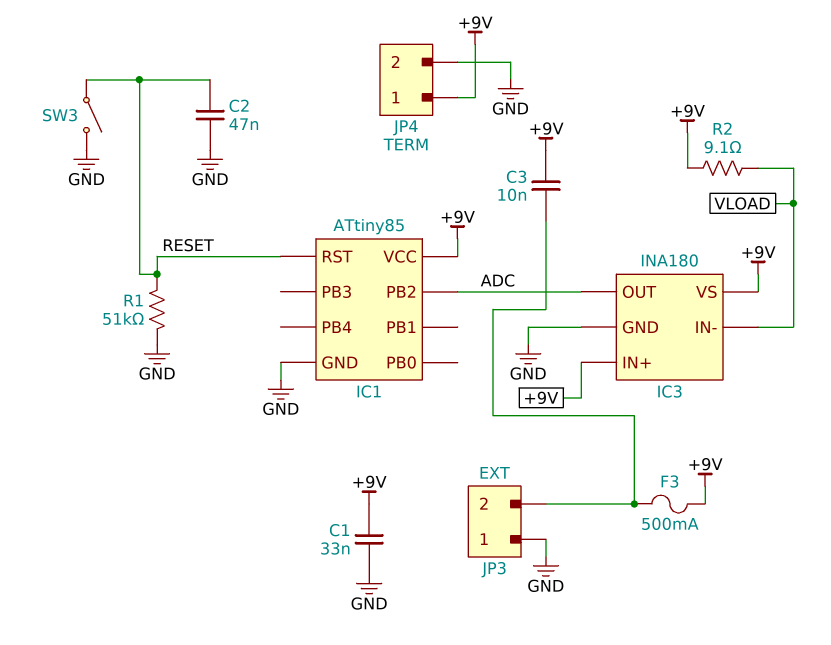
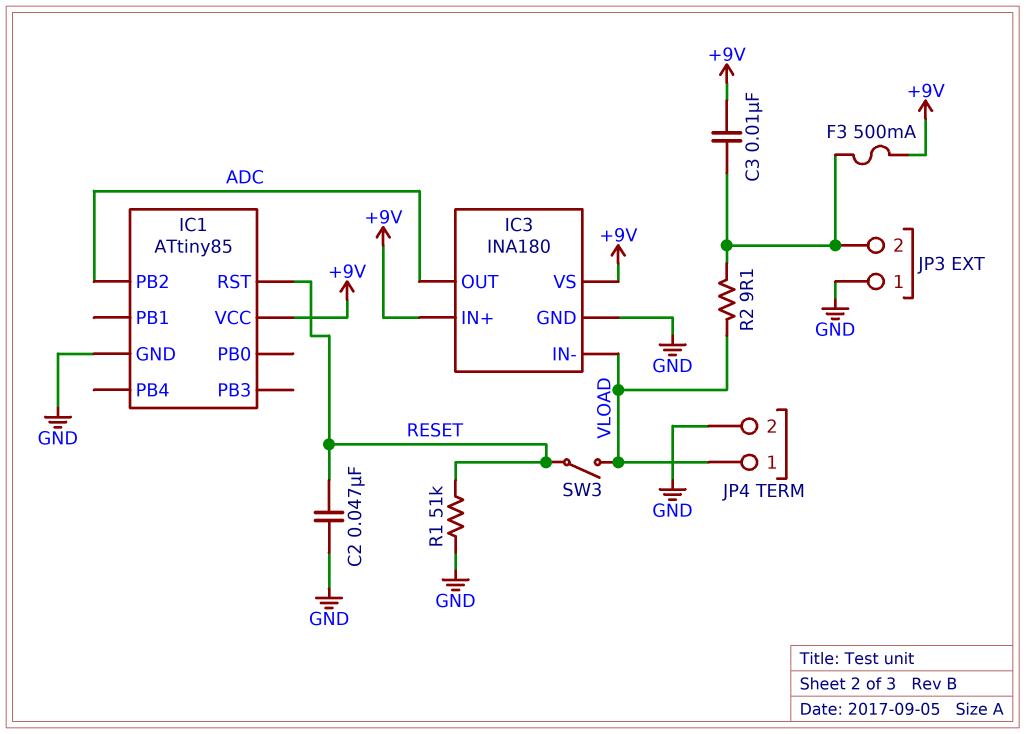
C1: 33nF (+9V, GND) -> none
JP4 pin 1: +9V -> VLOAD
R2: 9.1 (+9V, VLOAD) -> 9.1 (JP3/2, VLOAD)
SW3: switch (GND, RESET) -> switch (RESET, VLOAD)

